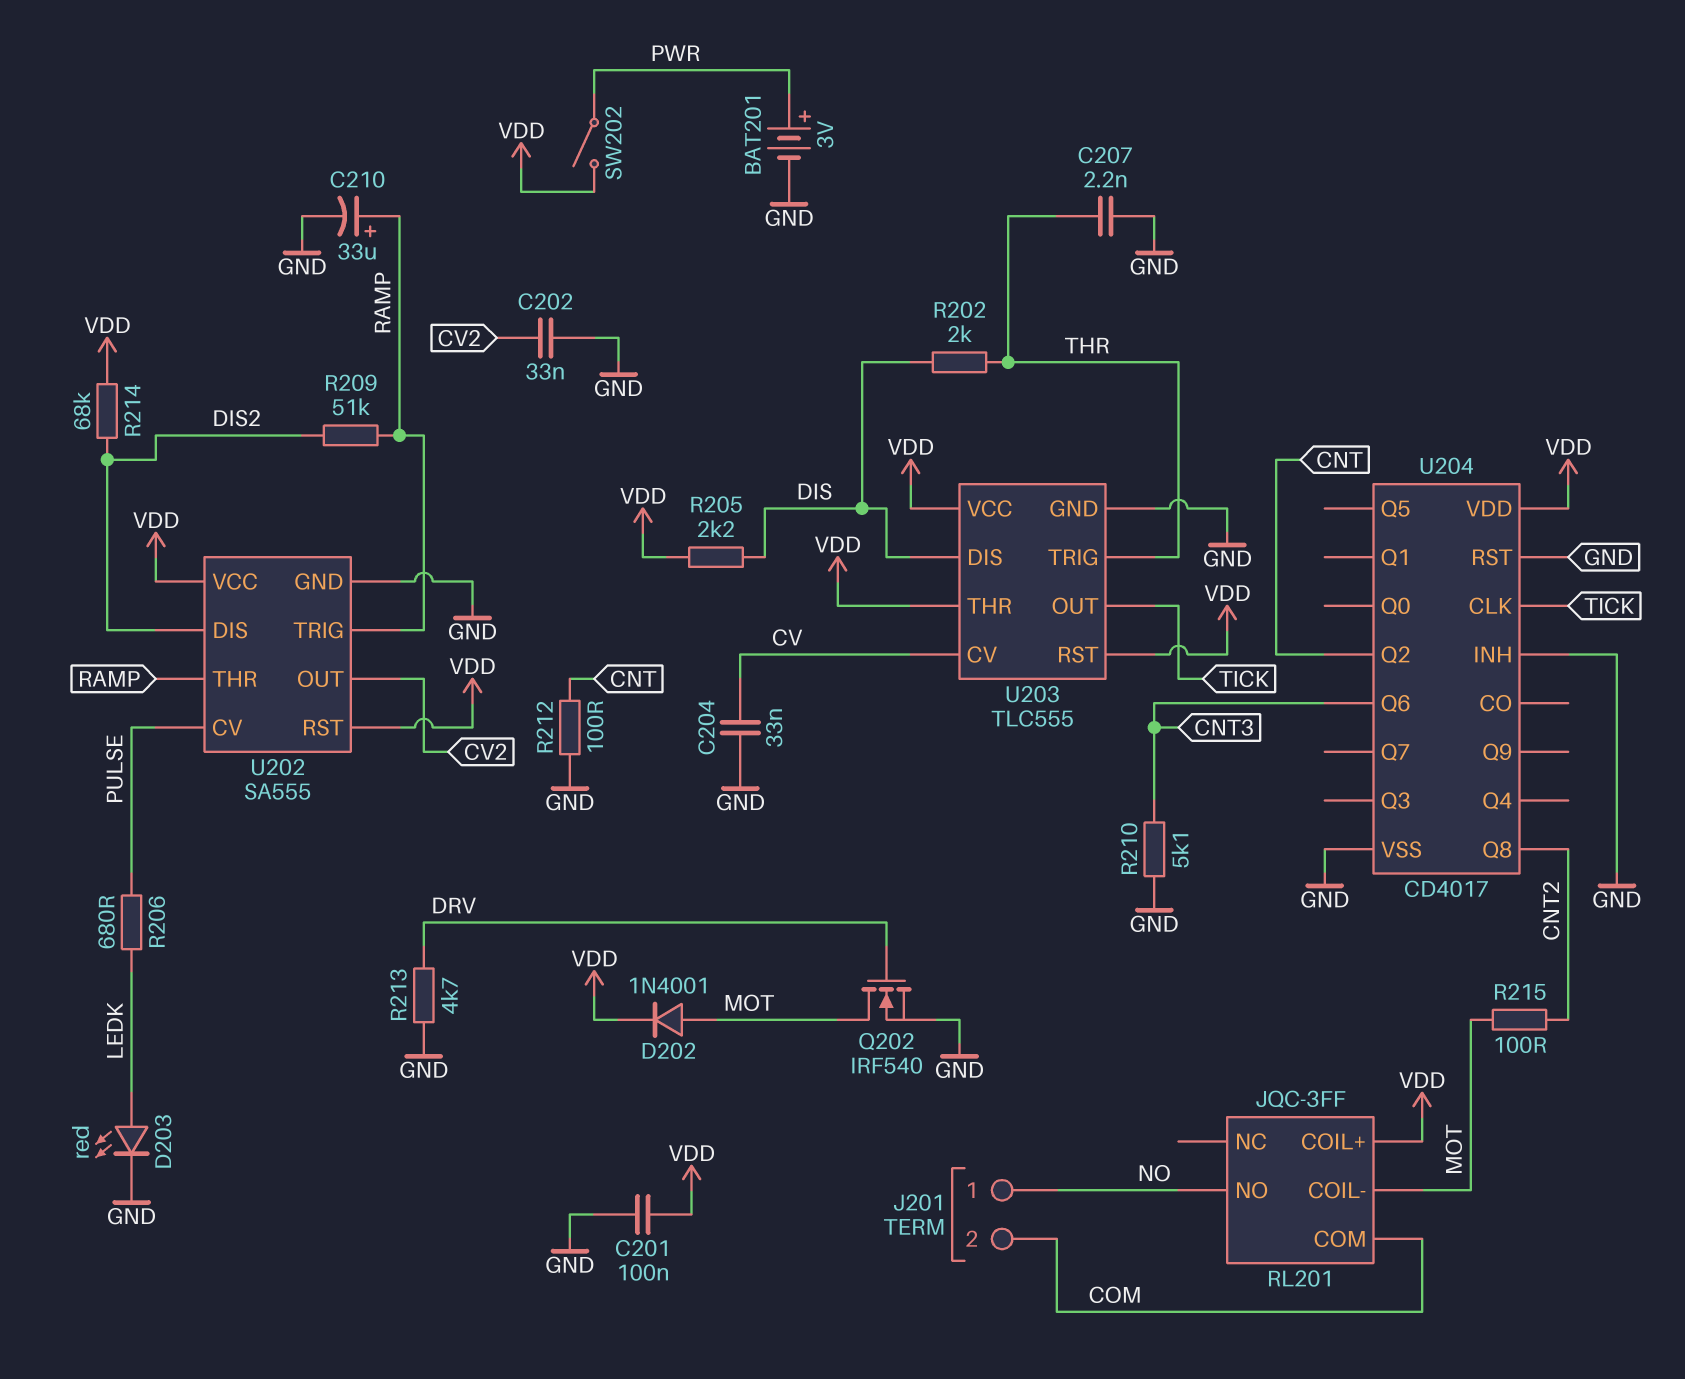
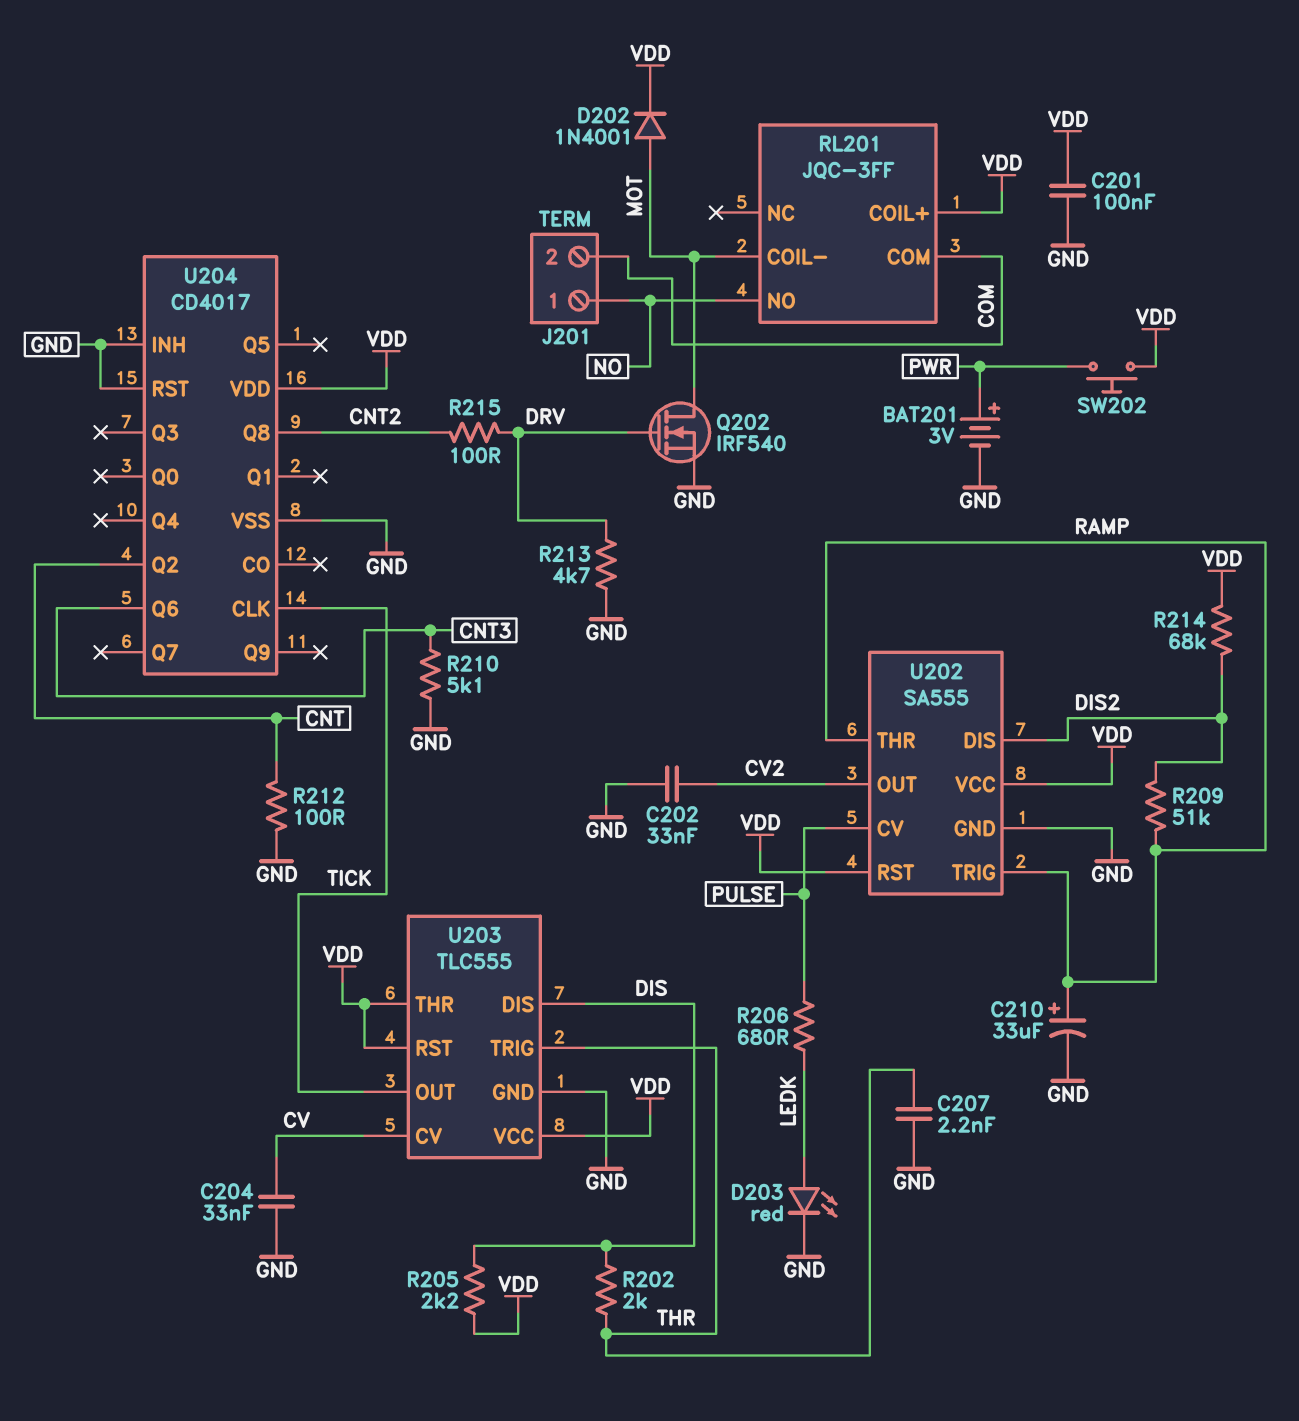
R215: 100 (CNT2, MOT) -> 100 (CNT2, DRV)
SW202: switch (PWR, VDD) -> button (PWR, VDD)

